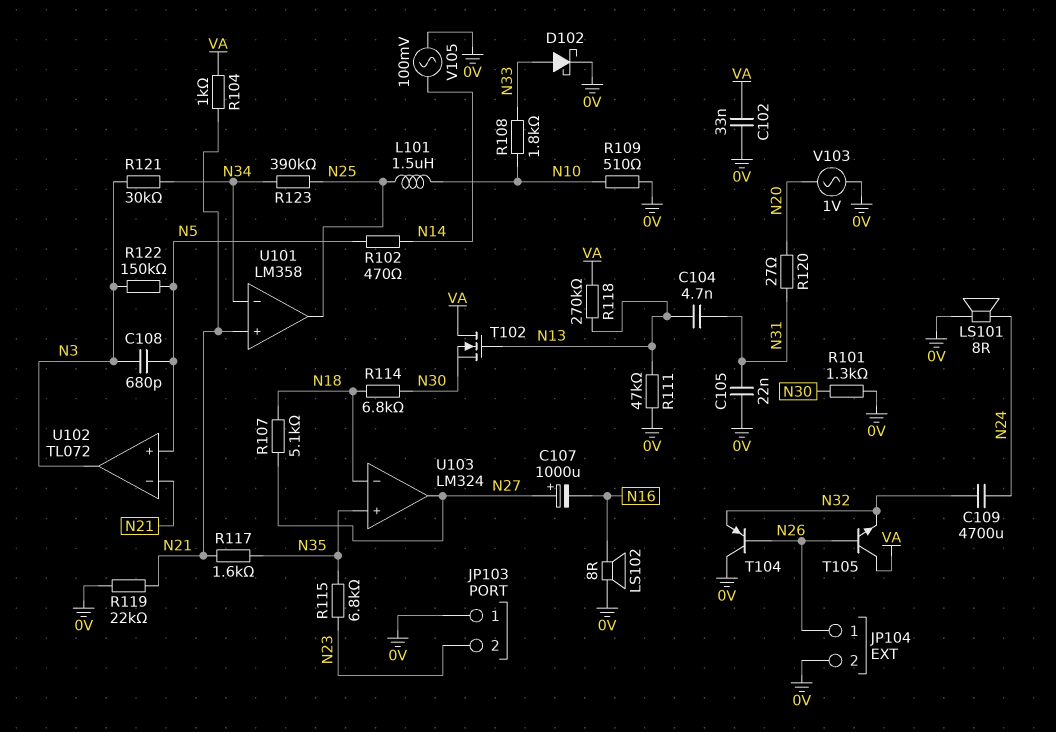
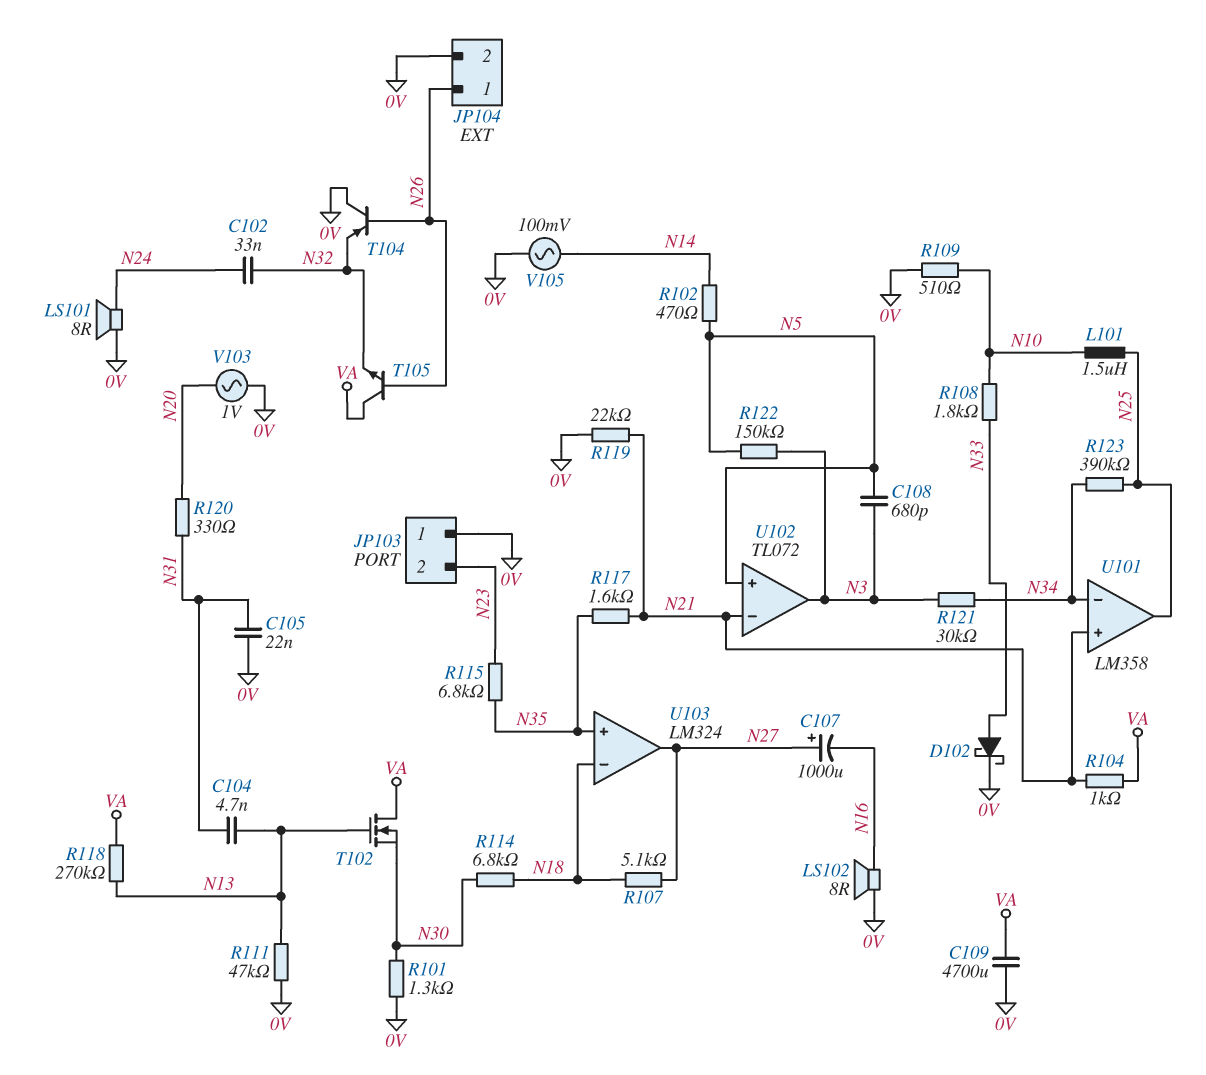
C102: 33nF (0V, VA) -> 33nF (N24, N32)
C109: 4700uF (N24, N32) -> 4700uF (0V, VA)
R120: 27 (N20, N31) -> 330 (N20, N31)

